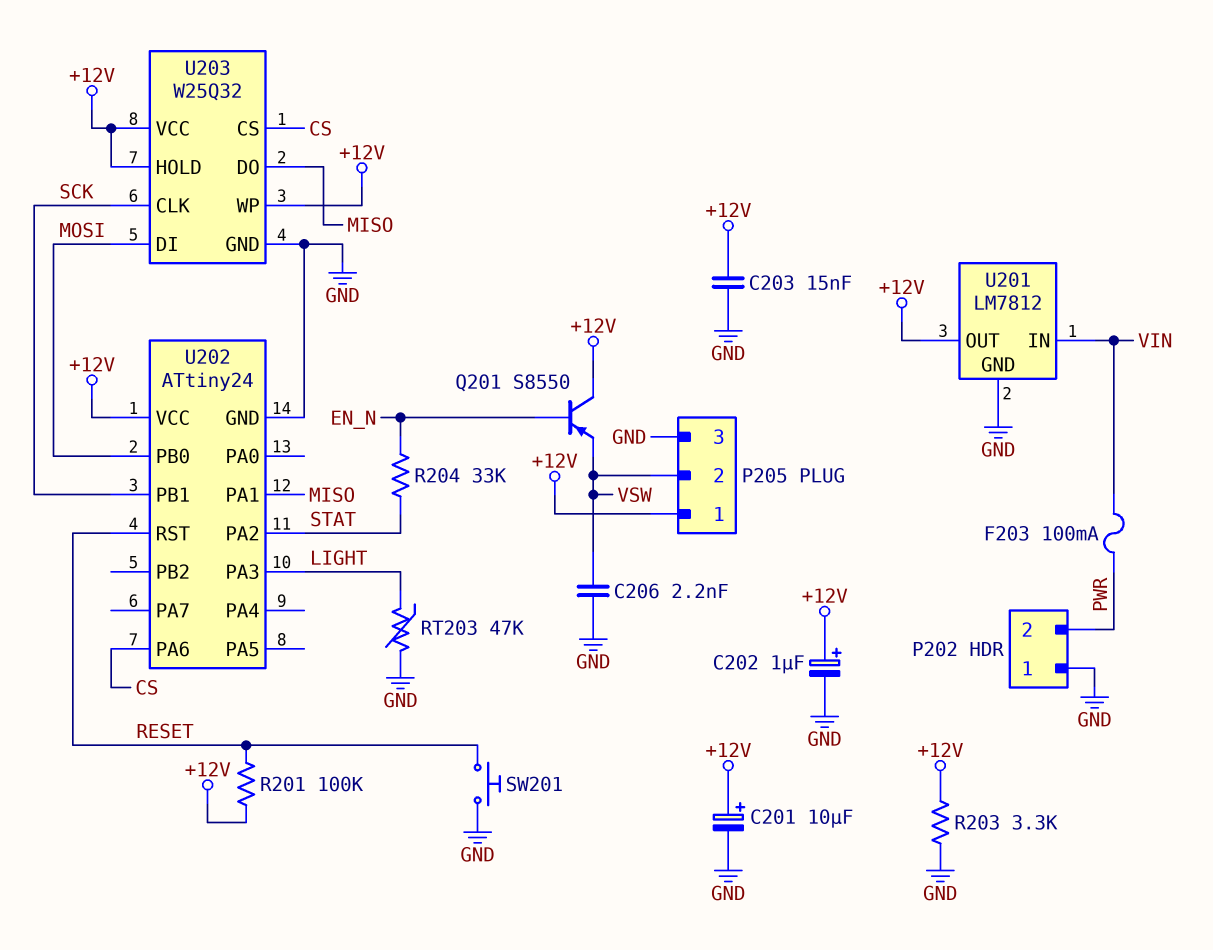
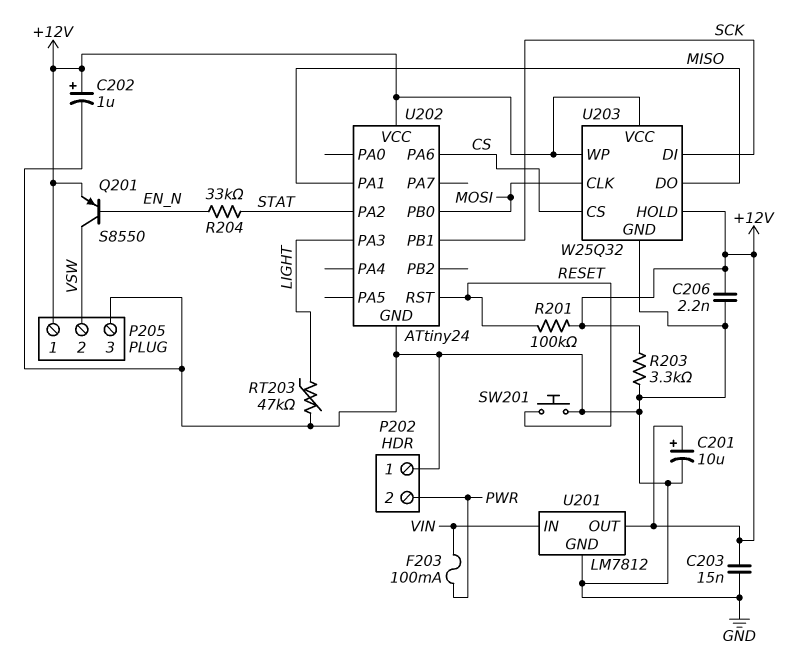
C206: 2.2nF (GND, VSW) -> 2.2nF (+12V, GND)
Q201: PNP S8550 (B EN_N, C +12V, E VSW) -> PNP S8550 (B EN_N, C VSW, E +12V)
U203 pin CLK: SCK -> MOSI
U203 pin DI: MOSI -> SCK

